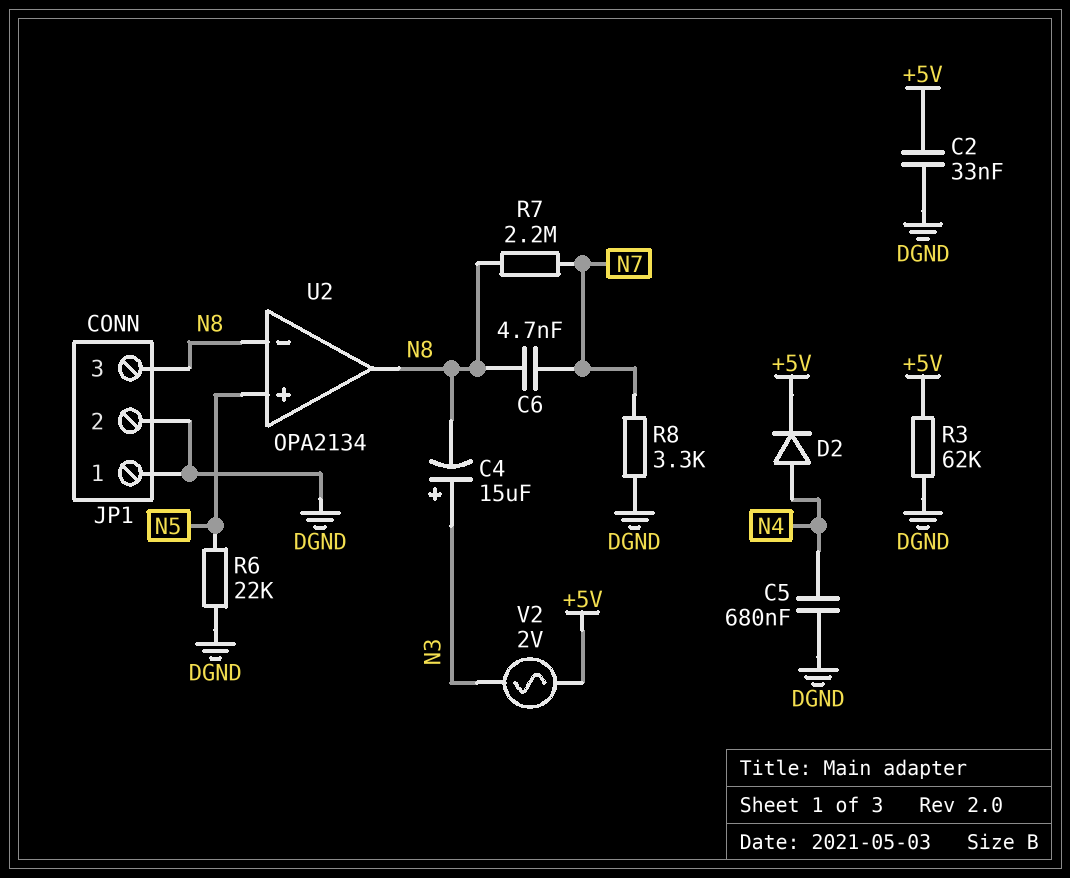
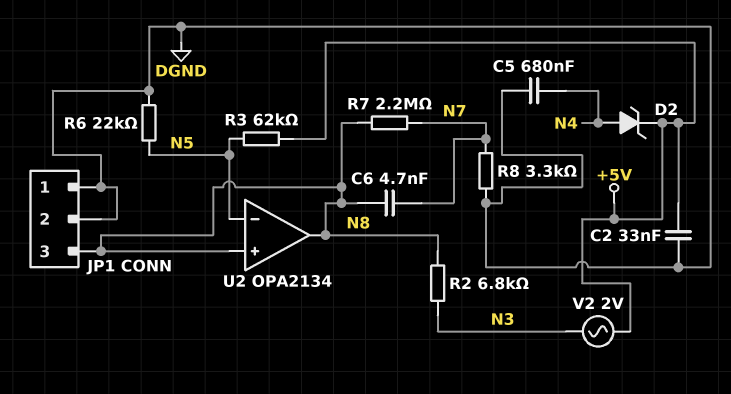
C4: 15uF (plus N3, minus N8) -> none
D2: diode (A N4, K +5V) -> zener (A N4, K +5V)
R2: none -> 6.8k (N3, N8)
R3: 62k (+5V, DGND) -> 62k (+5V, N5)
U2 pin in+: N5 -> N8
U2 pin in-: N8 -> N5

